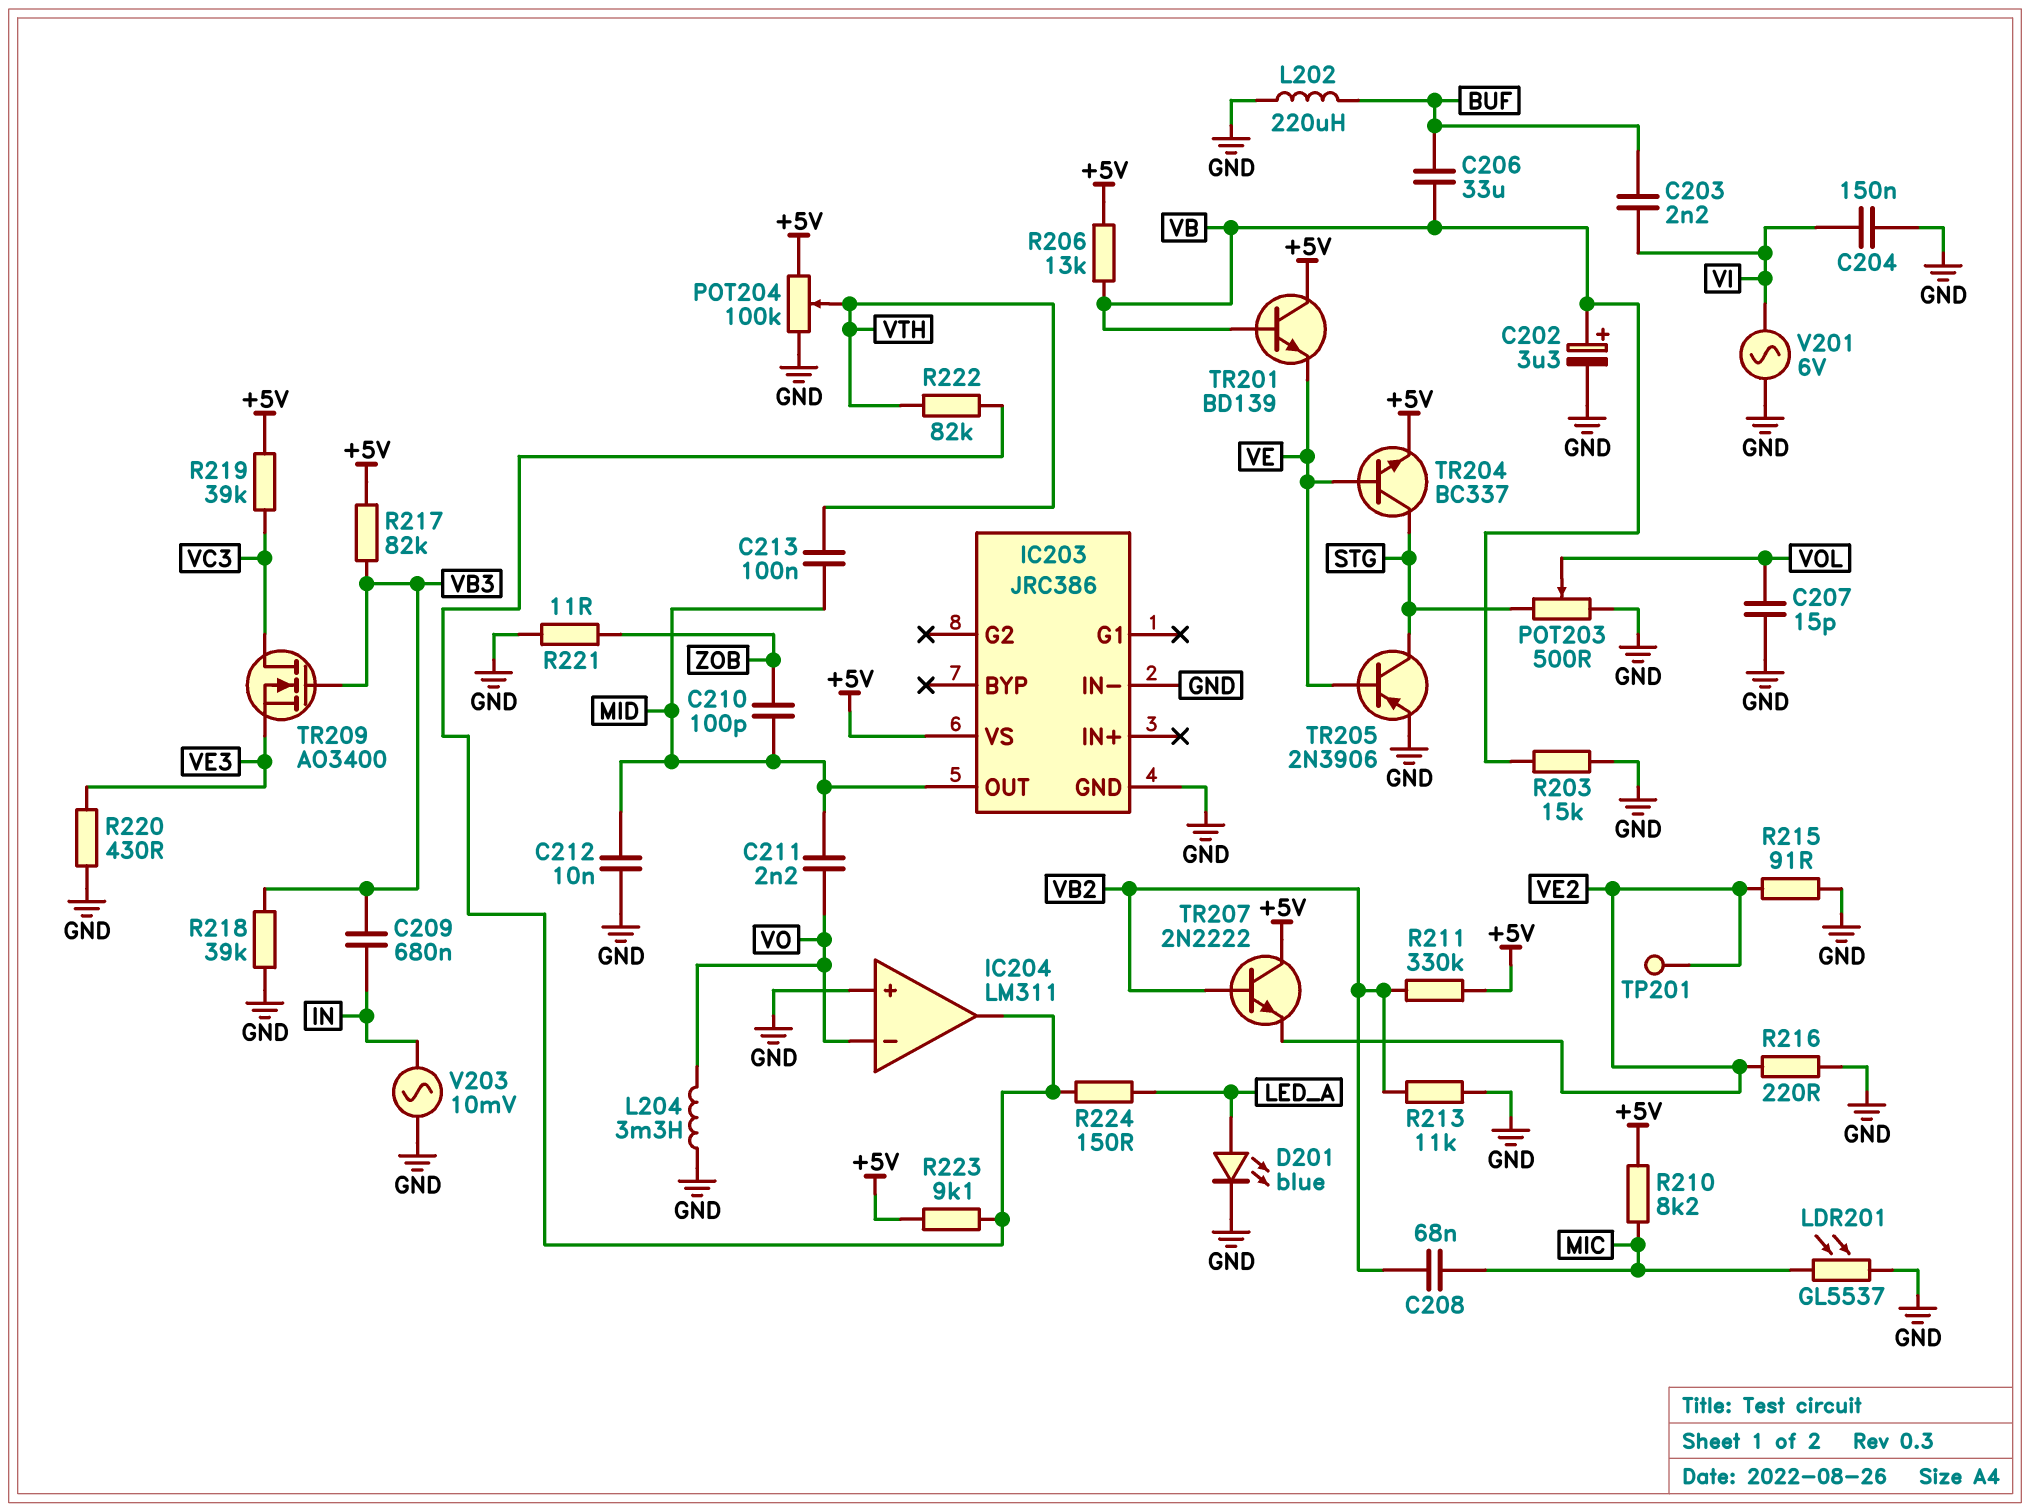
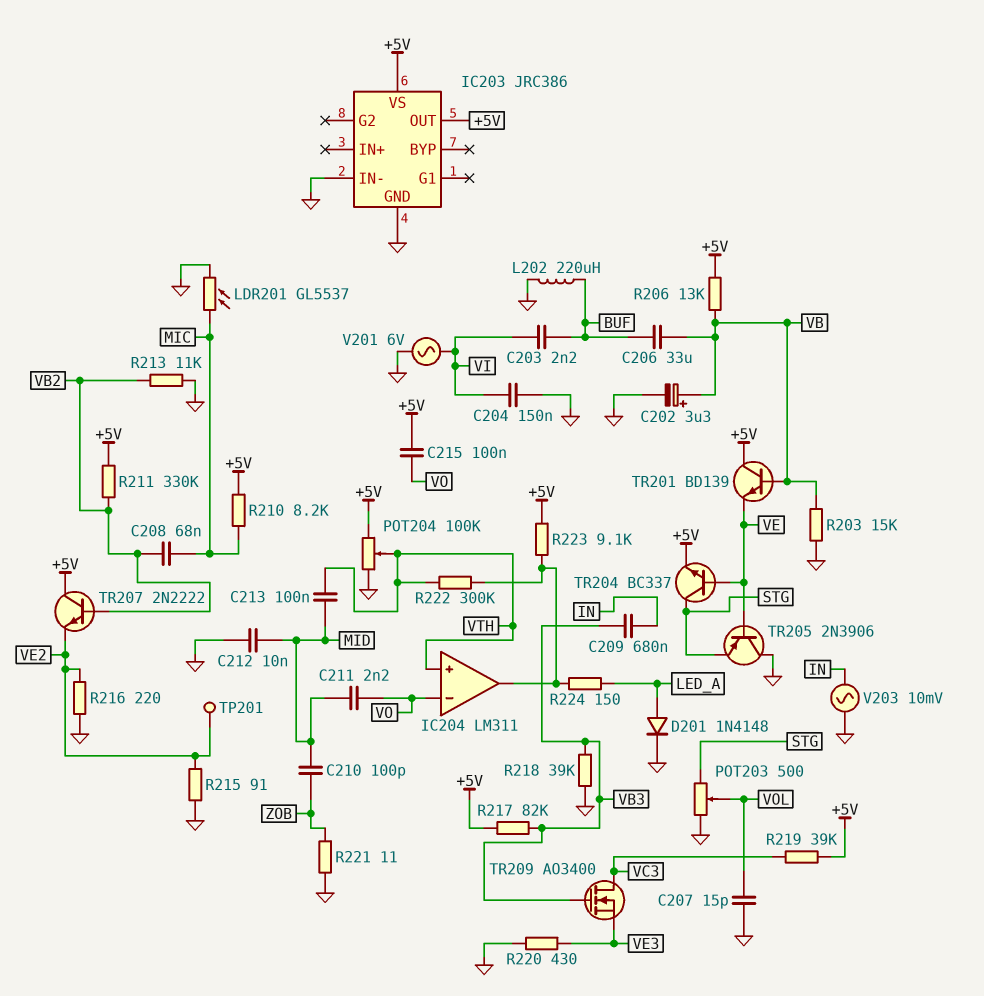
C215: none -> 100nF (+5V, VO)
D201: LED blue (A LED_A, K GND) -> diode 1N4148 (A LED_A, K GND)
IC203 pin OUT: MID -> +5V
IC204 pin in+: GND -> VTH
L204: 3.3mH (GND, VO) -> none
R222: 82k (IC204/out, VTH) -> 300k (IC204/out, VTH)
TR205: PNP 2N3906 (B VE, C STG, E GND) -> PNP 2N3906 (B VE, C GND, E STG)

